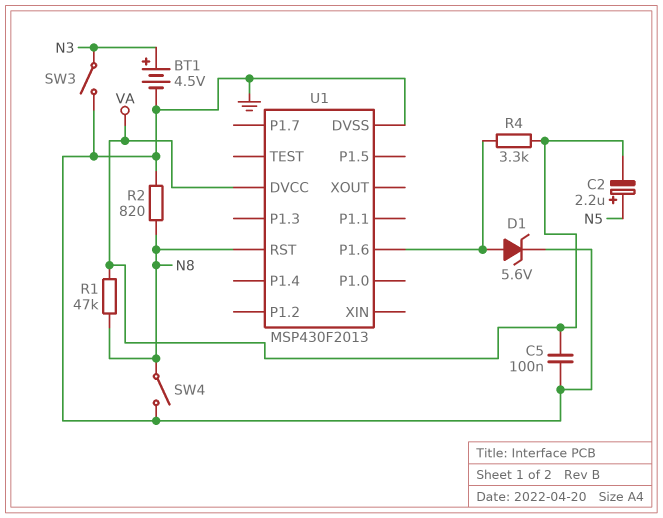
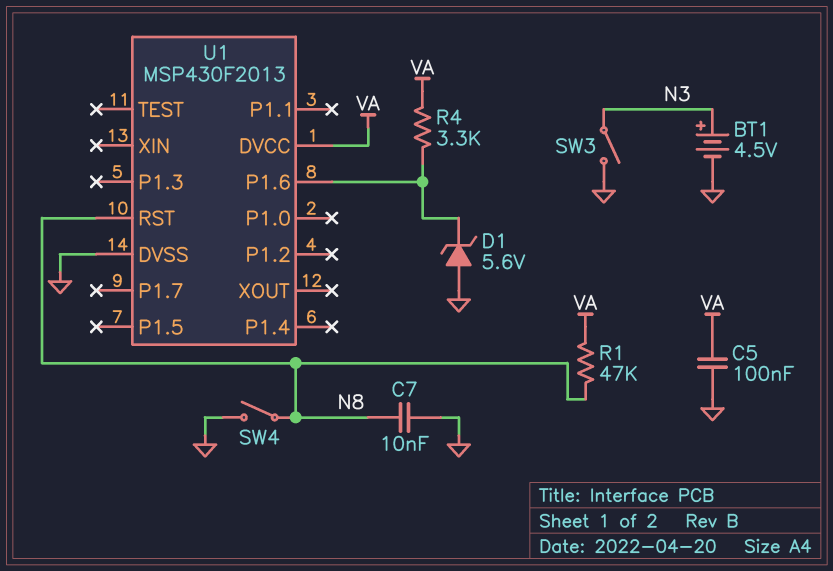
C2: 2.2uF (plus N5, minus VA) -> none
C7: none -> 10nF (GND, N8)
D1: zener 5.6V (A U1/P1.6, K GND) -> zener 5.6V (A GND, K U1/P1.6)
R2: 820 (GND, N8) -> none

